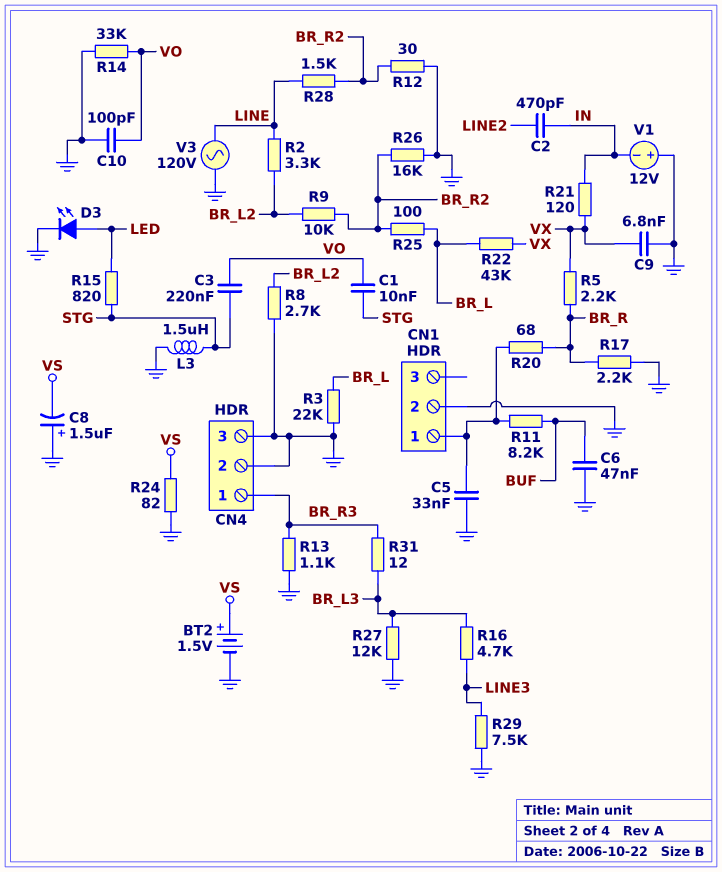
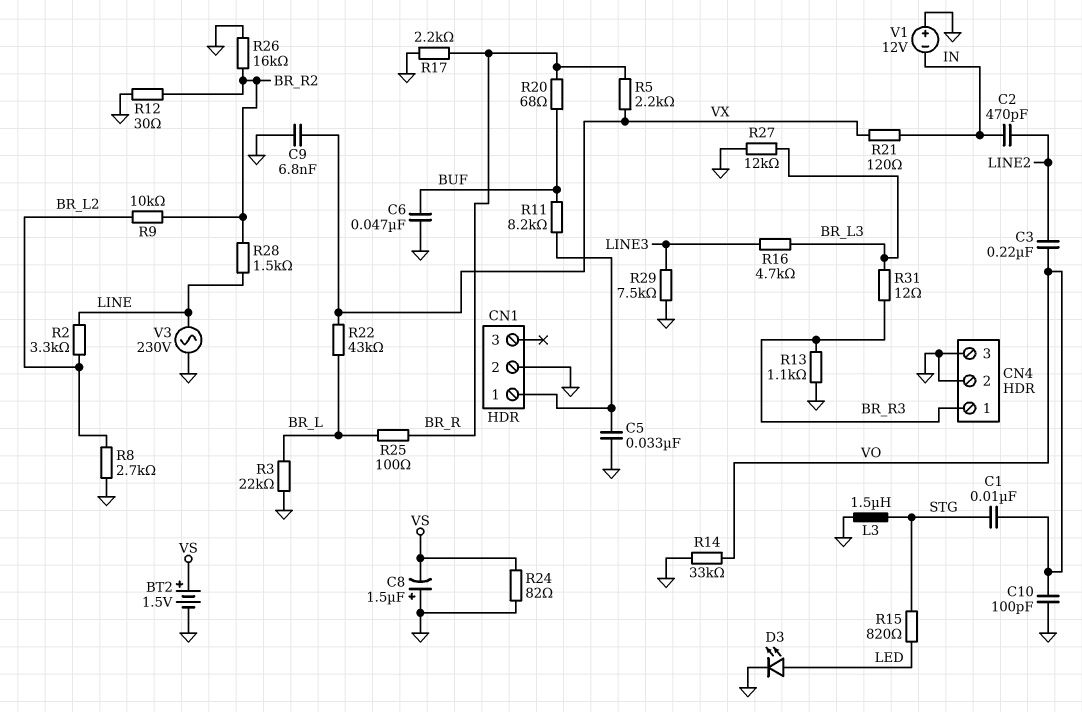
C3: 220nF (STG, VO) -> 220nF (LINE2, VO)
R20: 68 (BR_R, CN1/1) -> 68 (BR_R, BUF)
R25: 100 (BR_L, BR_R2) -> 100 (BR_L, BR_R)
V3: AC 120V (GND, LINE) -> AC 230V (GND, LINE)

